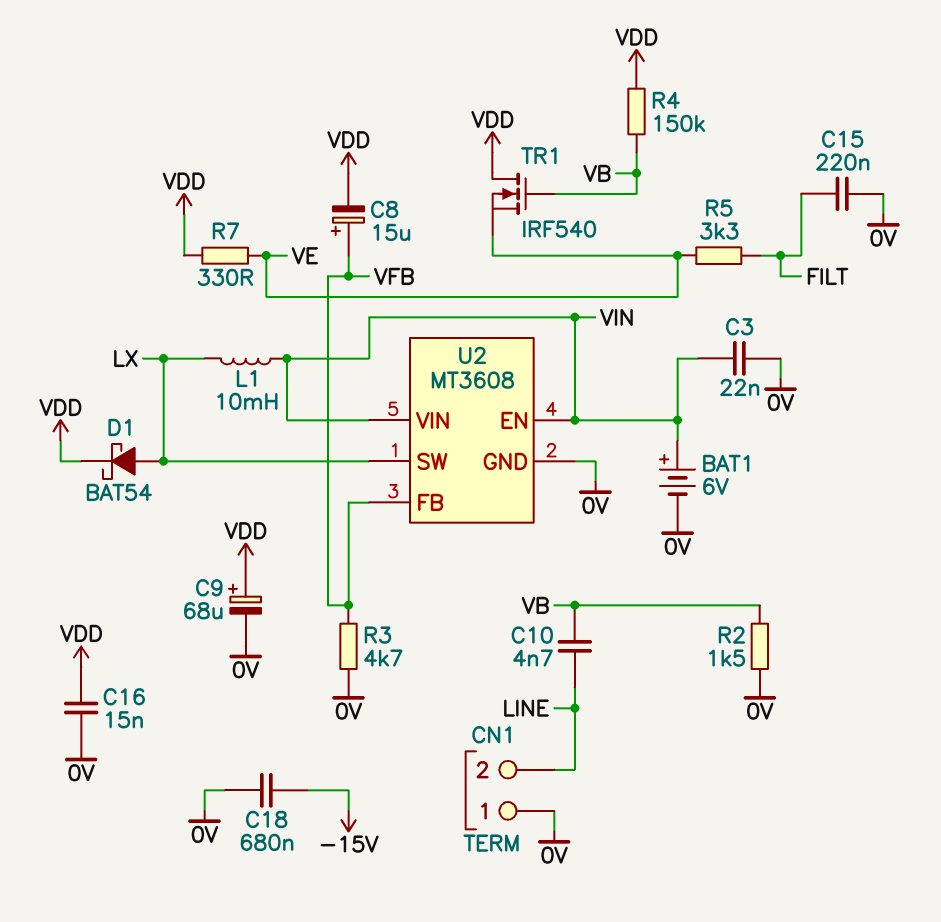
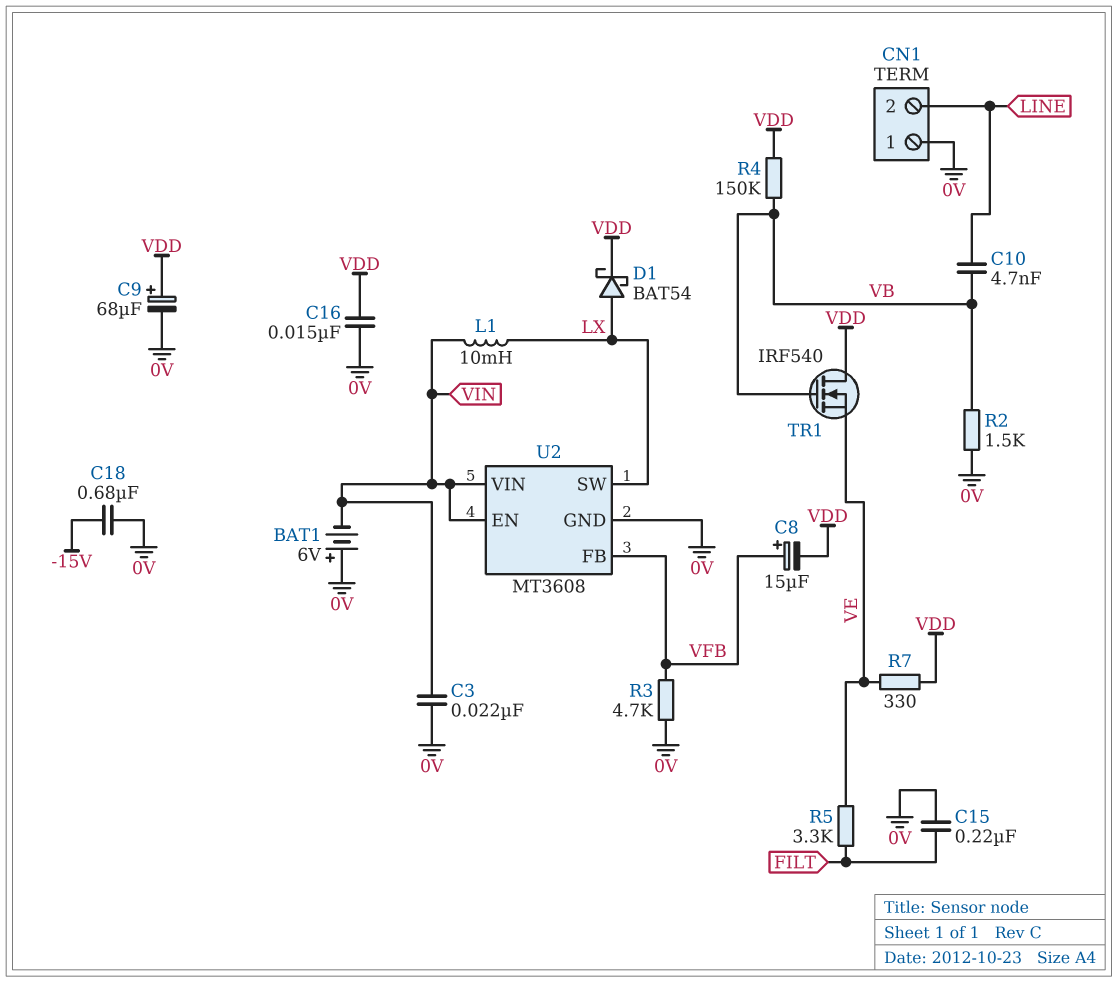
BAT1: 6V (plus VIN, minus 0V) -> 6V (plus 0V, minus VIN)

